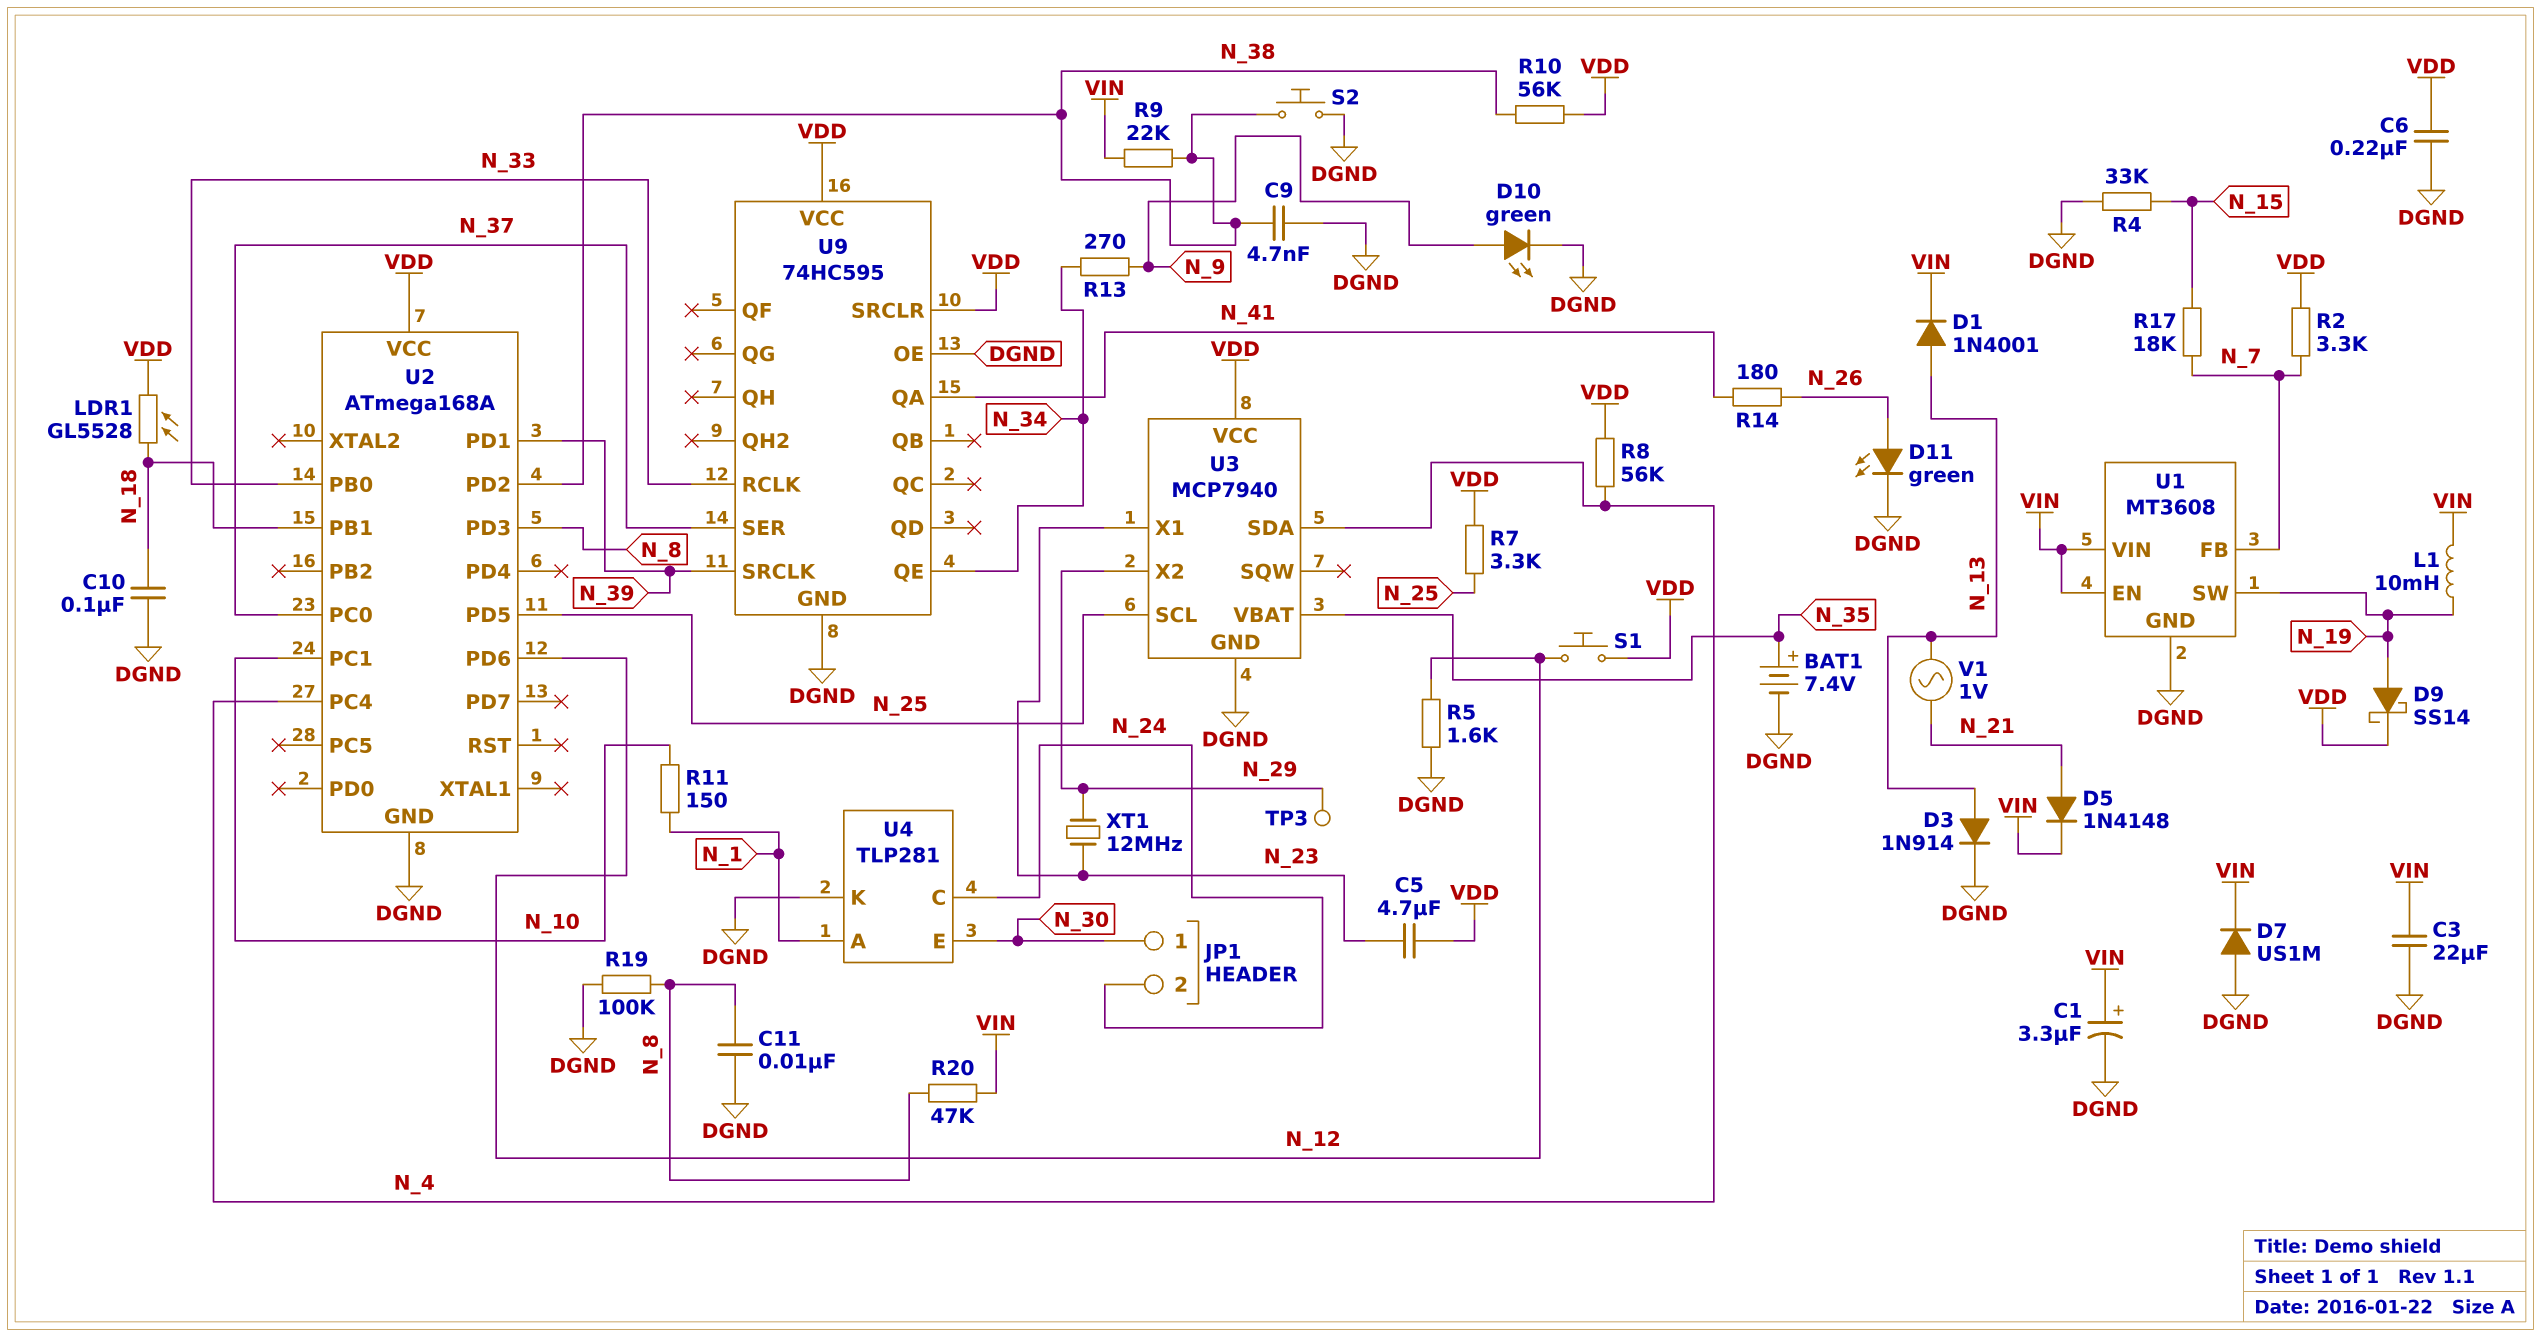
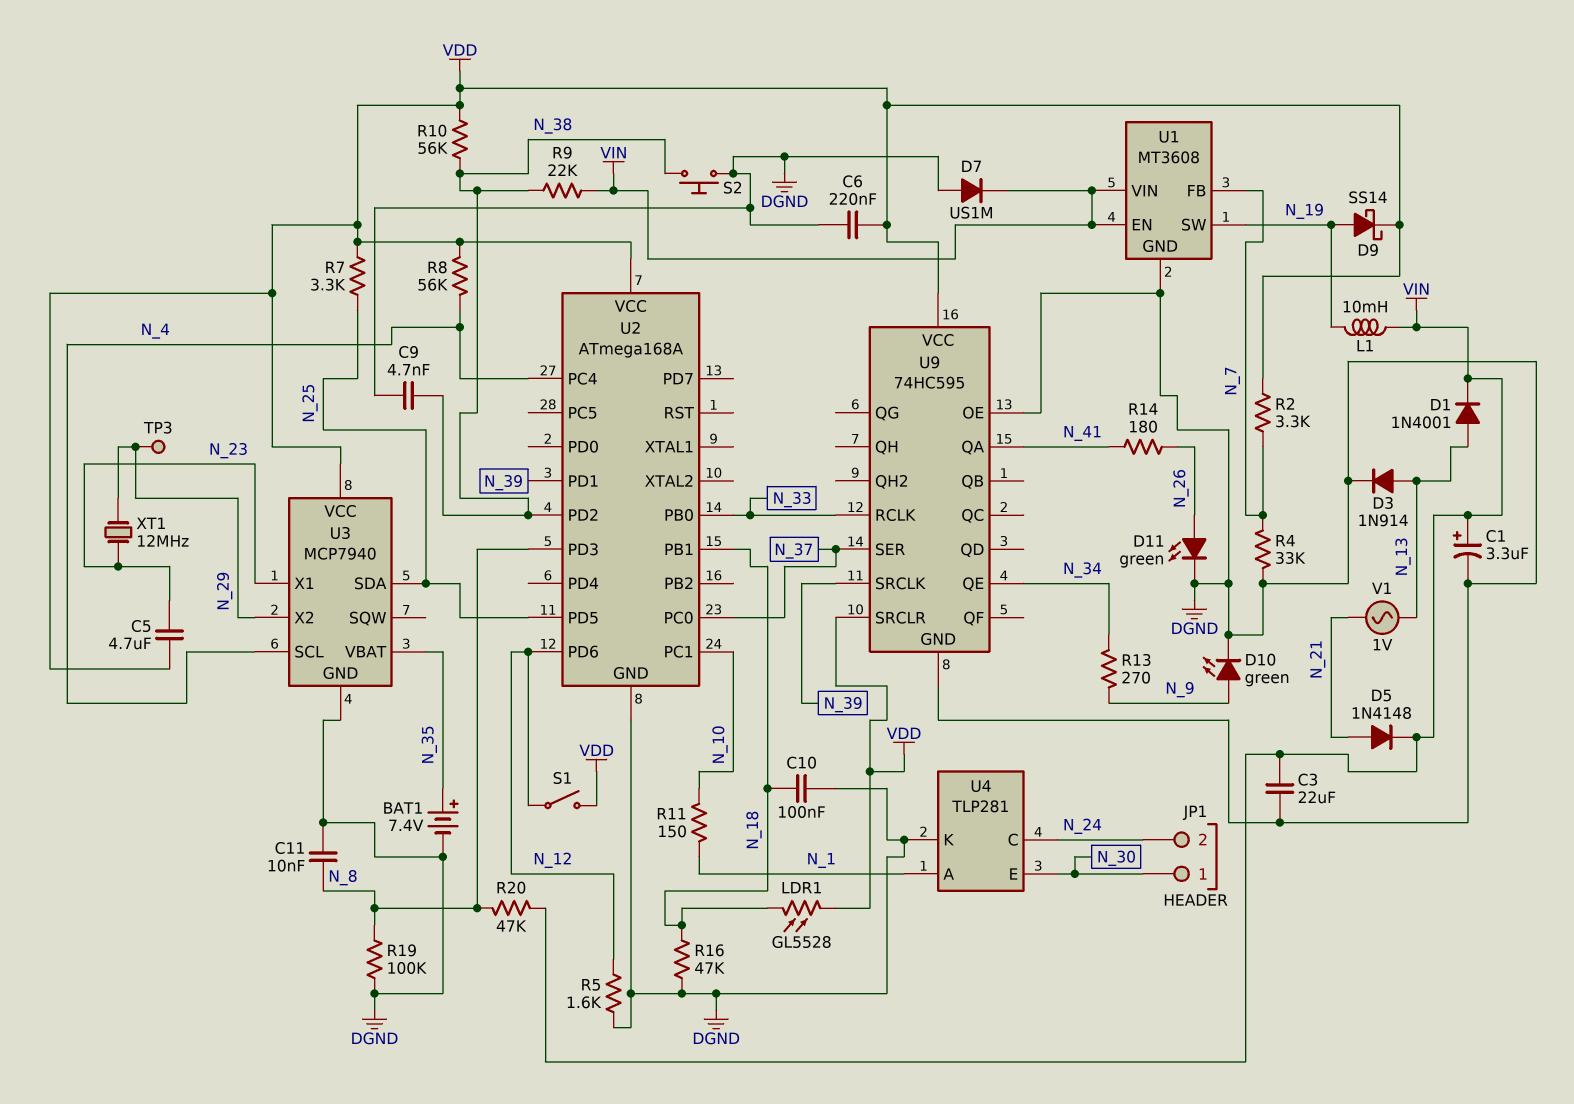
R4: 33k (DGND, N_15) -> 33k (DGND, N_7)
R16: none -> 47k (DGND, N_18)
R17: 18k (N_7, N_15) -> none
S1: button (N_12, VDD) -> switch (N_12, VDD)
U3 pin SCL: N_25 -> N_4
U3 pin SDA: N_4 -> N_25

